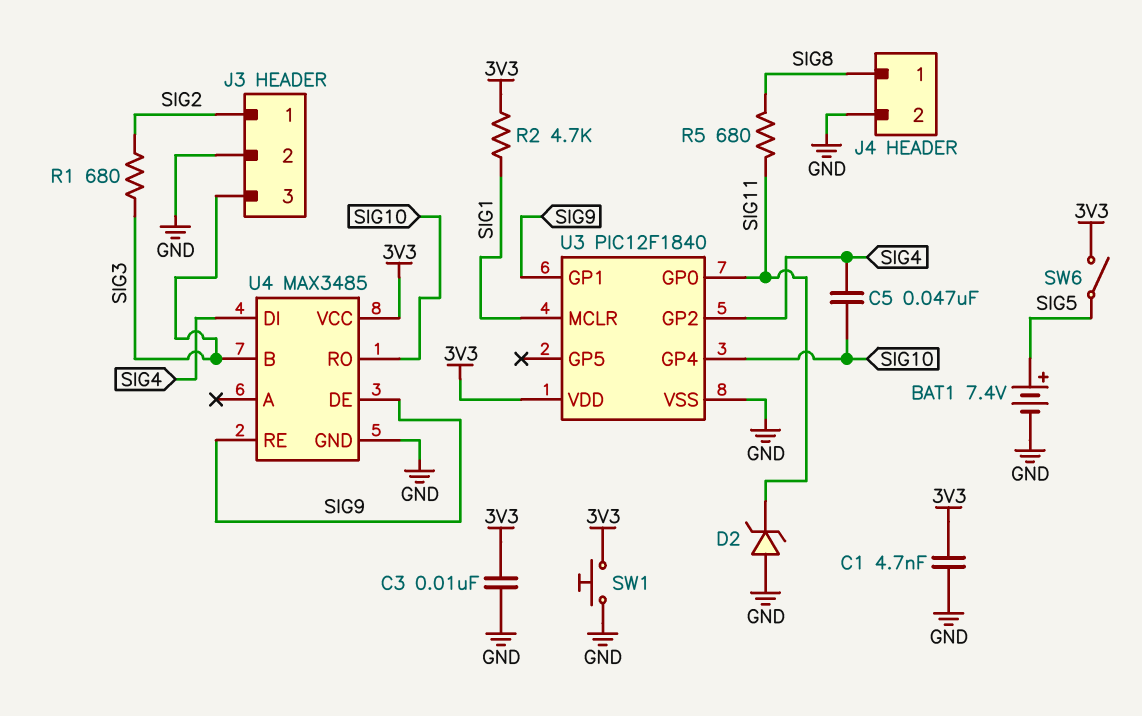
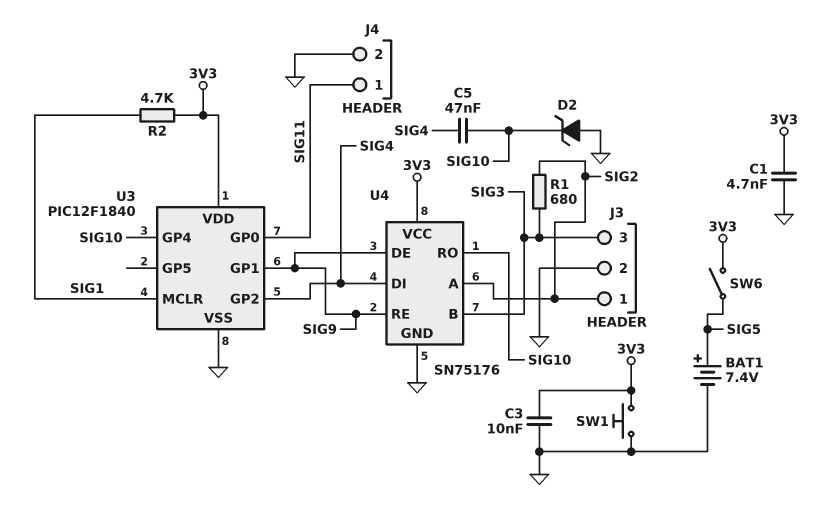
D2: zener (A GND, K SIG11) -> zener (A GND, K SIG10)
J4 pin 1: SIG8 -> SIG11
R5: 680 (SIG8, SIG11) -> none
U4: MAX3485 -> SN75176
U4 pin A: none -> SIG2

